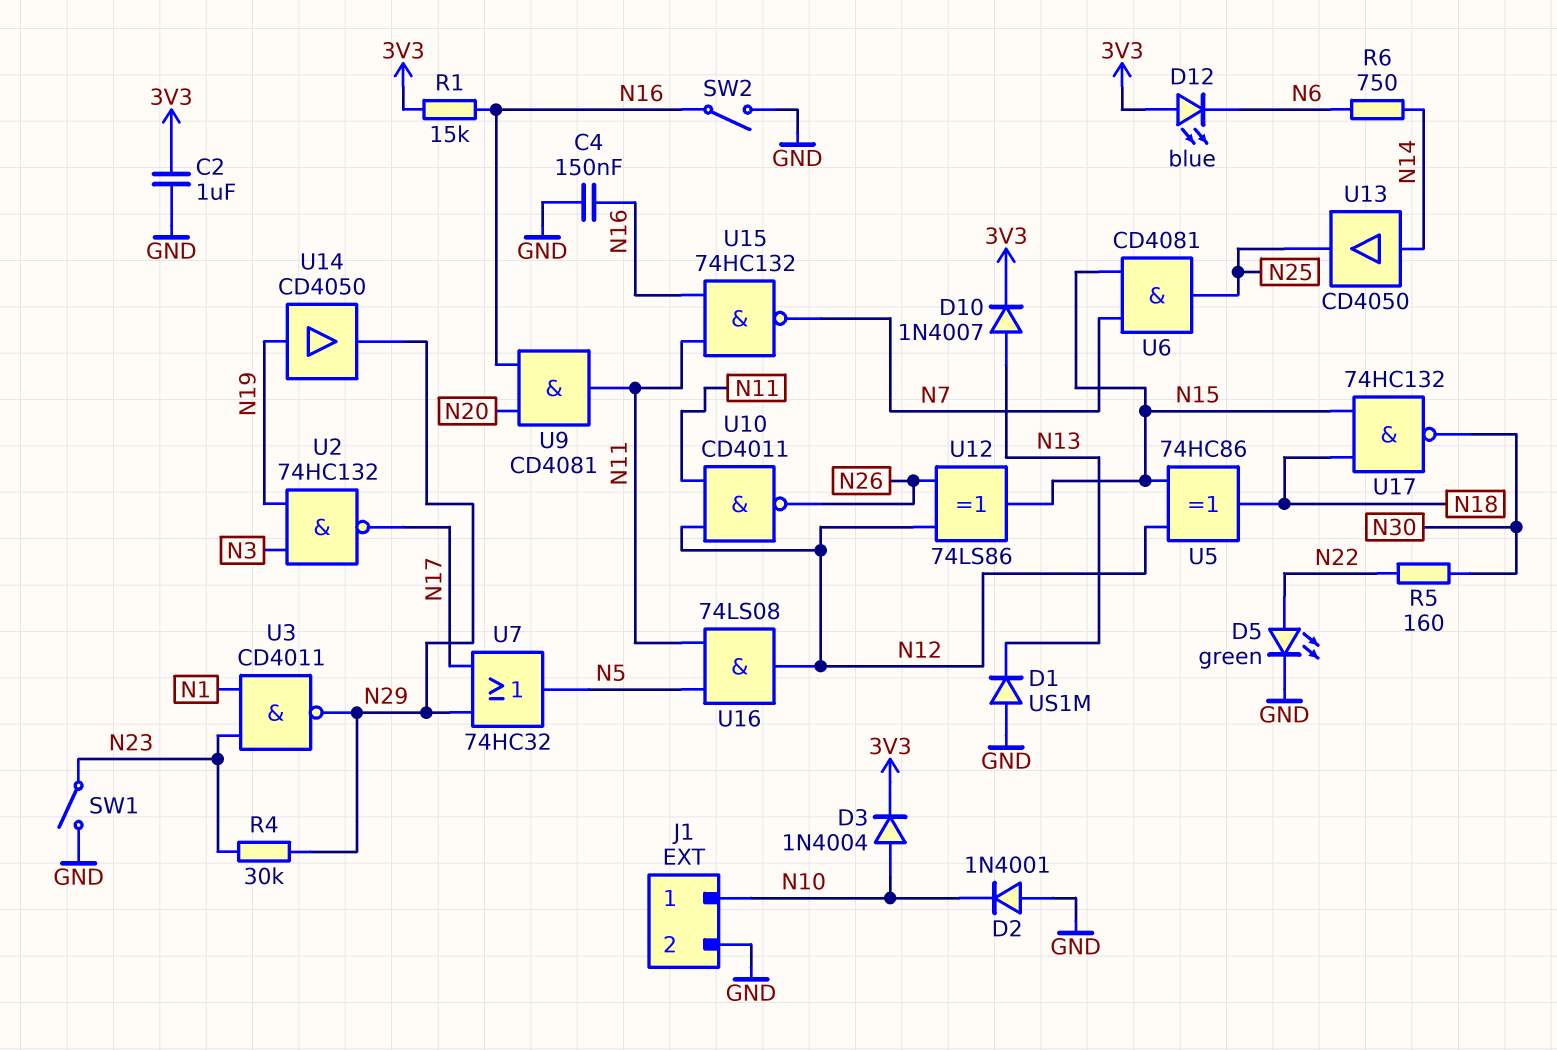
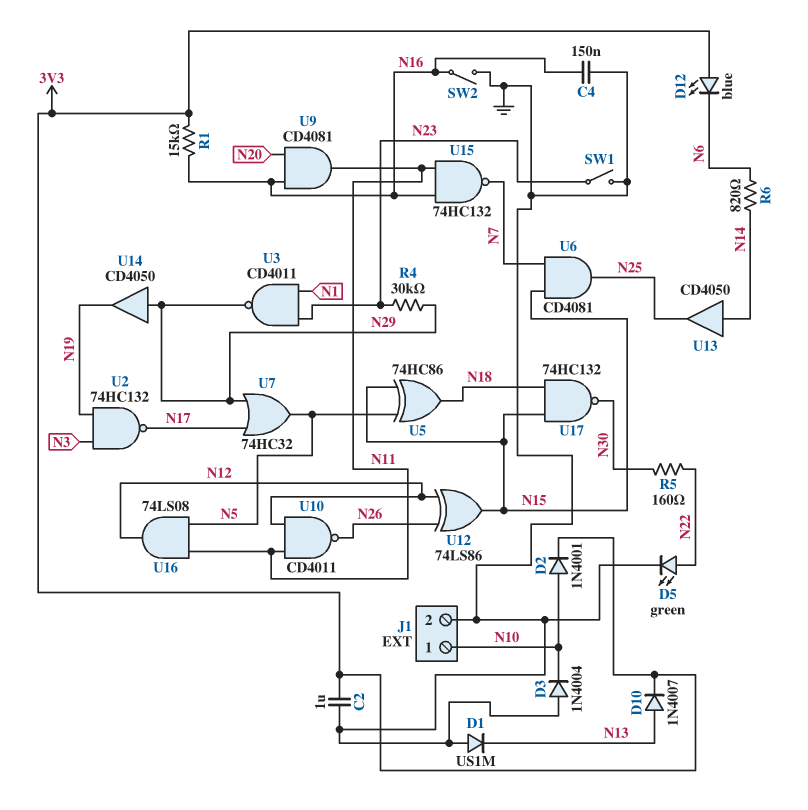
D2: diode 1N4001 (A GND, K N10) -> diode 1N4001 (A N10, K 3V3)
D3: diode 1N4004 (A N10, K 3V3) -> diode 1N4004 (A GND, K N10)
R6: 750 (N6, N14) -> 820 (N6, N14)
U5: XOR 74HC86 (in N12, in N15, out N18) -> XOR 74HC86 (in N5, in N15, out N18)
U14: buffer CD4050 (in N19, out N29) -> buffer CD4050 (in N29, out N19)

